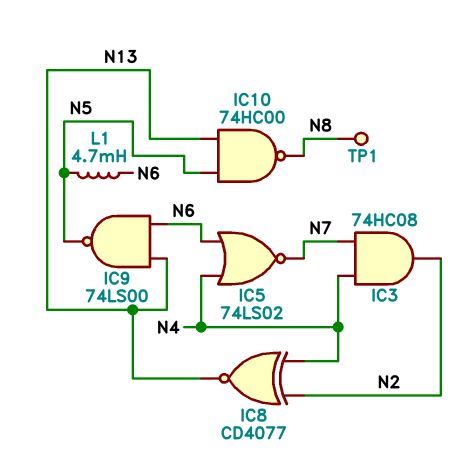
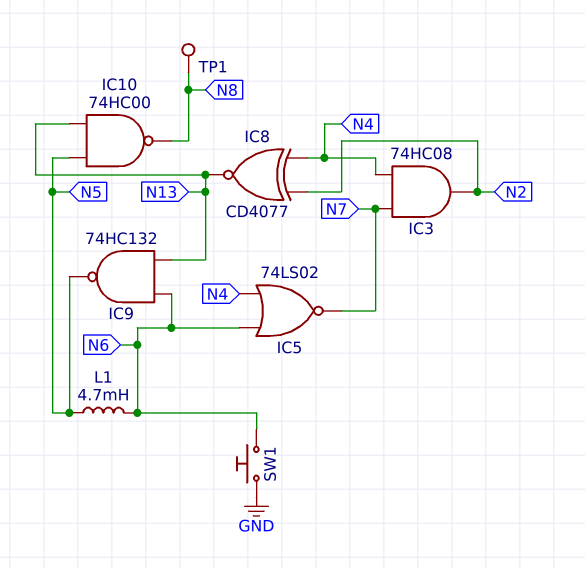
IC9: NAND 74LS00 (in N6, in N13, out N5) -> NAND 74HC132 (in N6, in N13, out N5)
SW1: none -> button (GND, N6)

